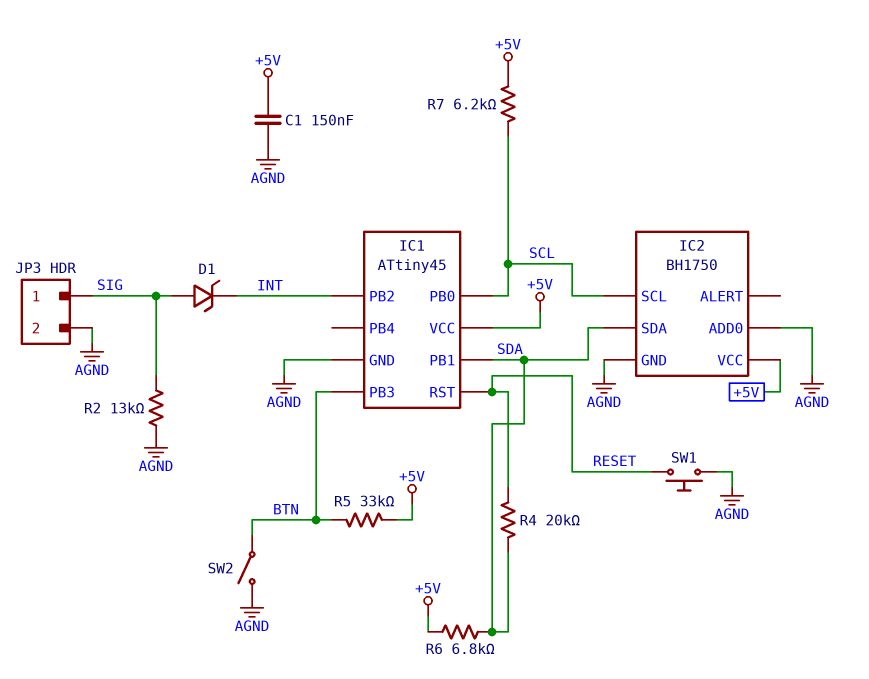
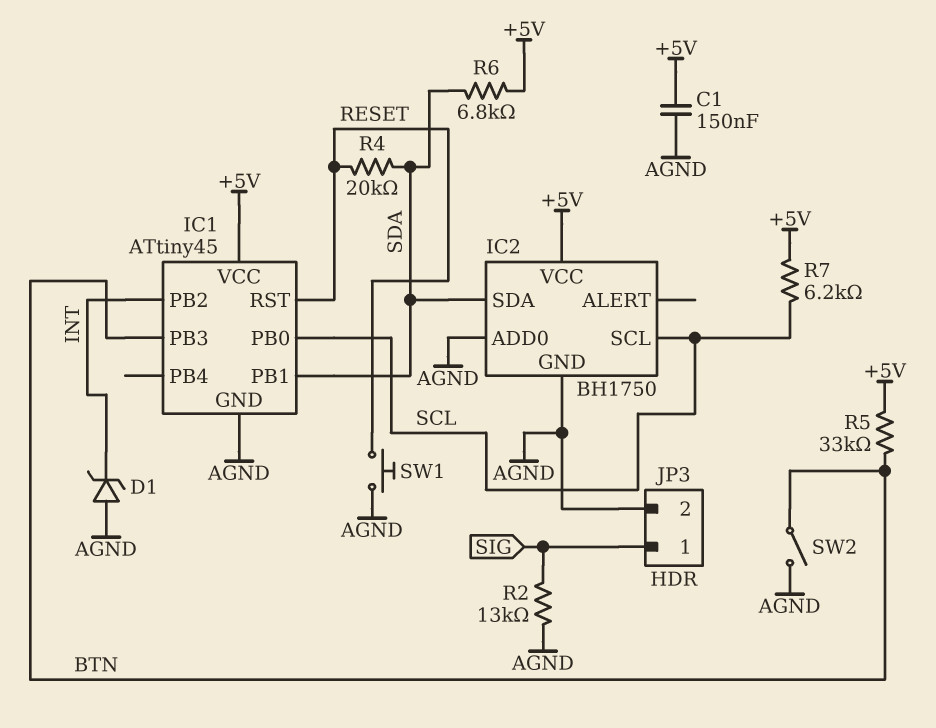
D1: zener (A SIG, K INT) -> zener (A AGND, K INT)

